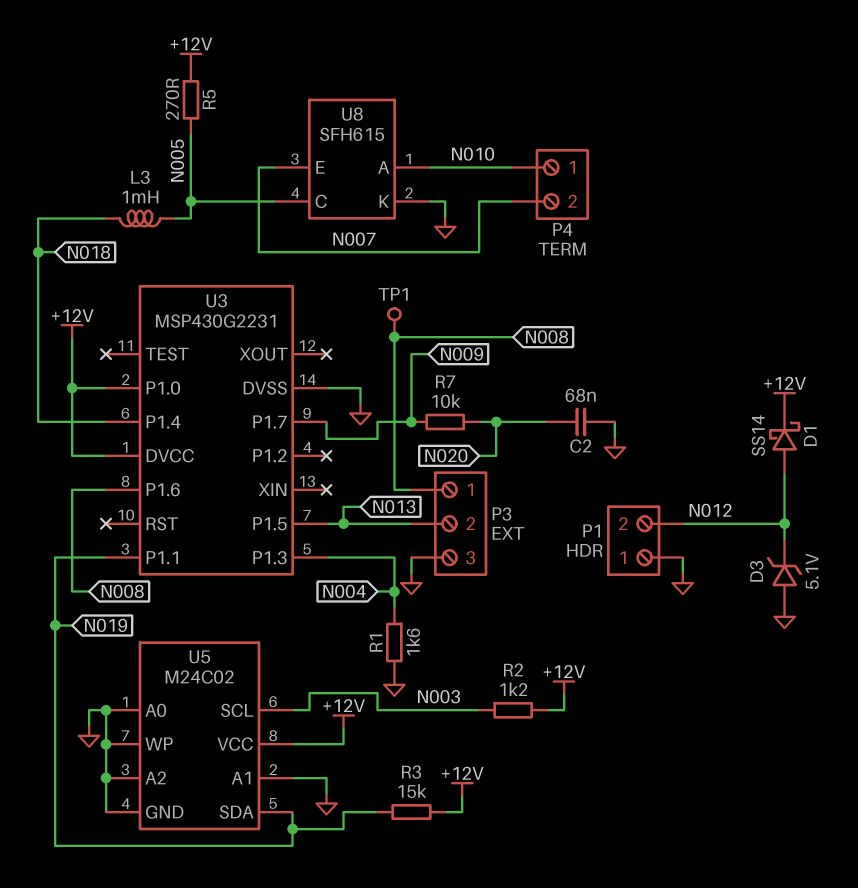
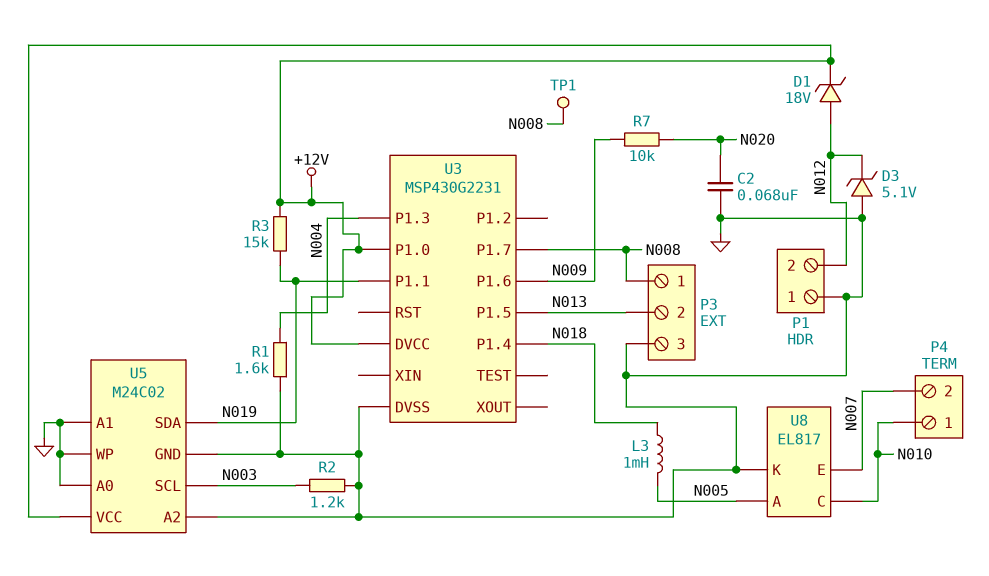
D1: schottky SS14 (A N012, K +12V) -> zener 18V (A N012, K +12V)
R2: 1.2k (+12V, N003) -> 1.2k (GND, N003)
R5: 270 (+12V, N005) -> none
U3 pin P1.6: N008 -> N009
U3 pin P1.7: N009 -> N008
U8: SFH615 -> EL817
U8 pin A: N010 -> N005
U8 pin C: N005 -> N010

